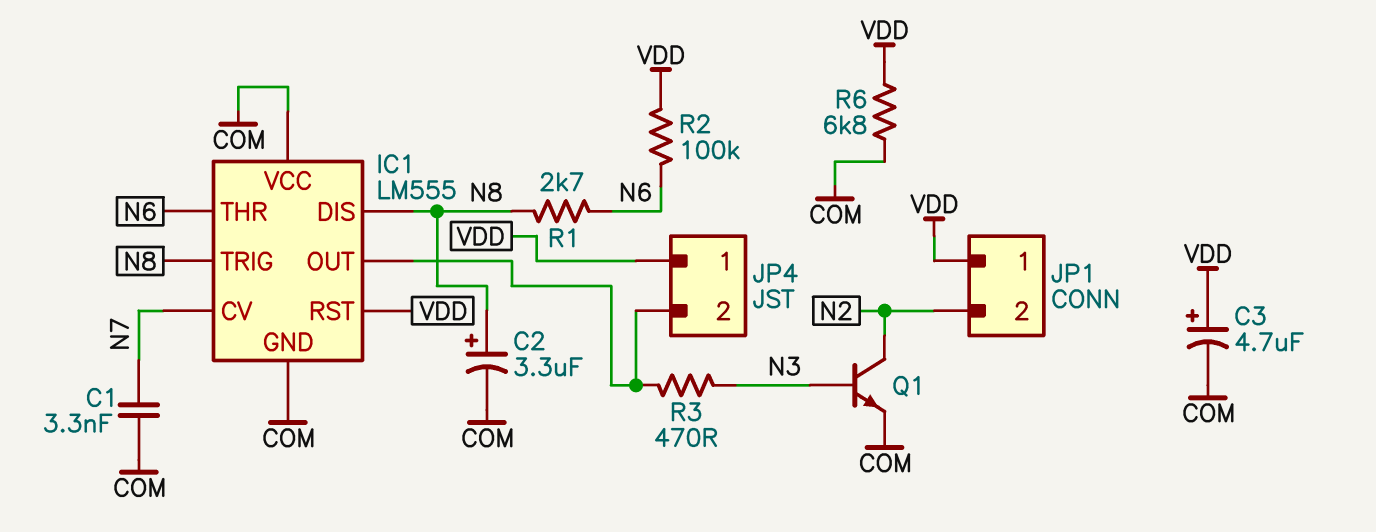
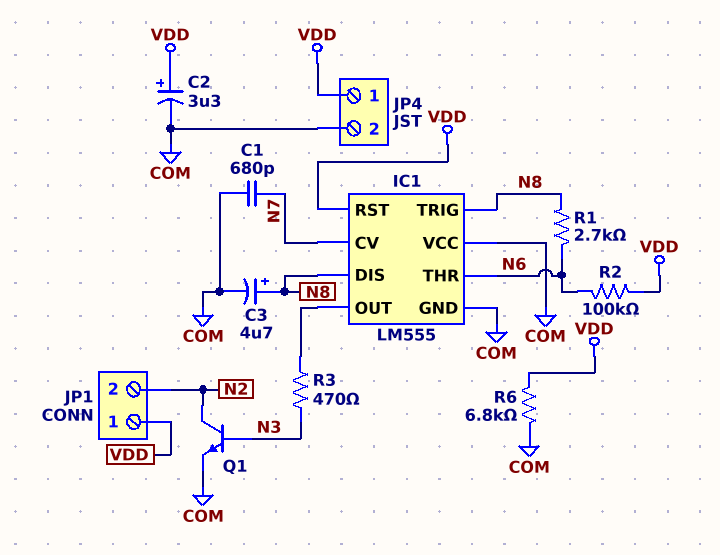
C1: 3.3nF (COM, N7) -> 680pF (COM, N7)
C2: 3.3uF (plus N8, minus COM) -> 3.3uF (plus VDD, minus COM)
C3: 4.7uF (plus VDD, minus COM) -> 4.7uF (plus N8, minus COM)
JP4 pin 2: IC1/OUT -> COM

